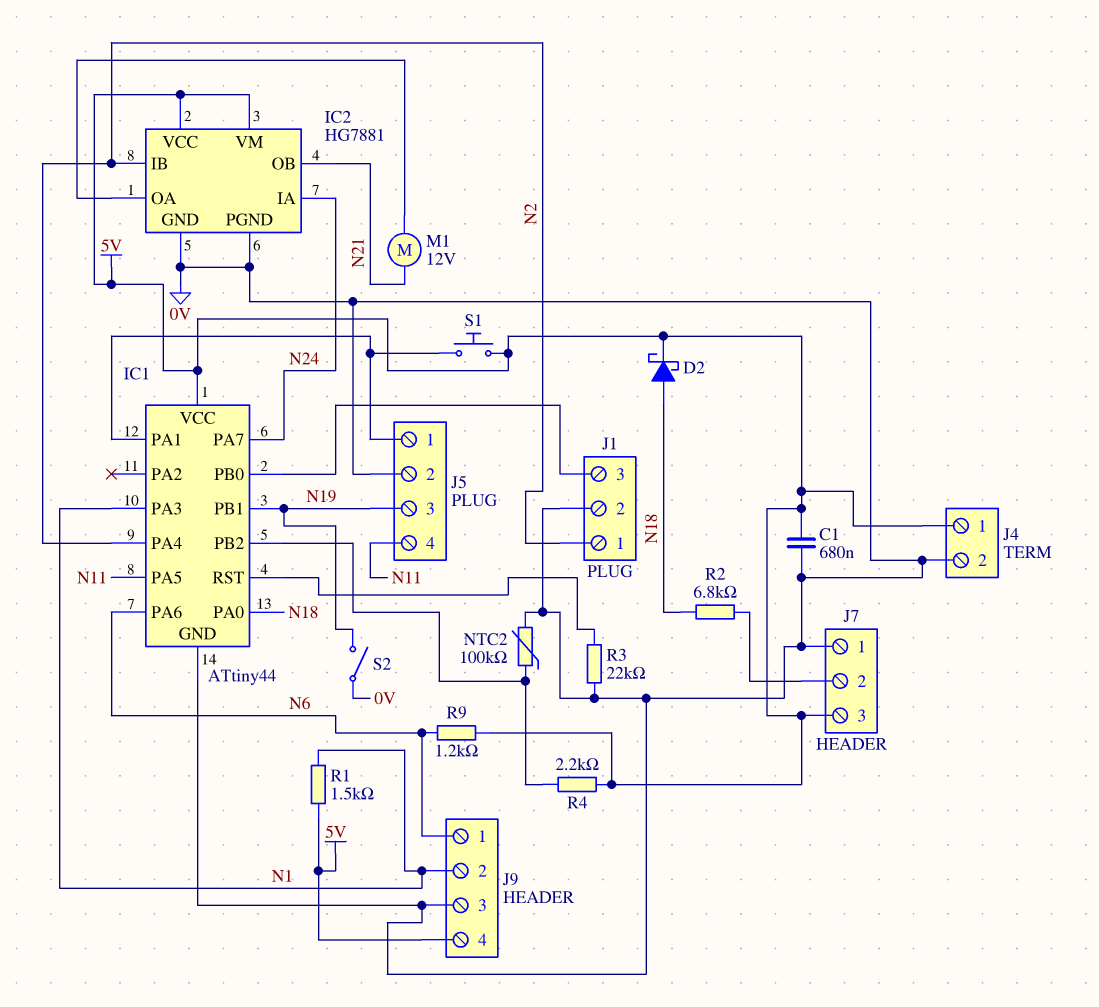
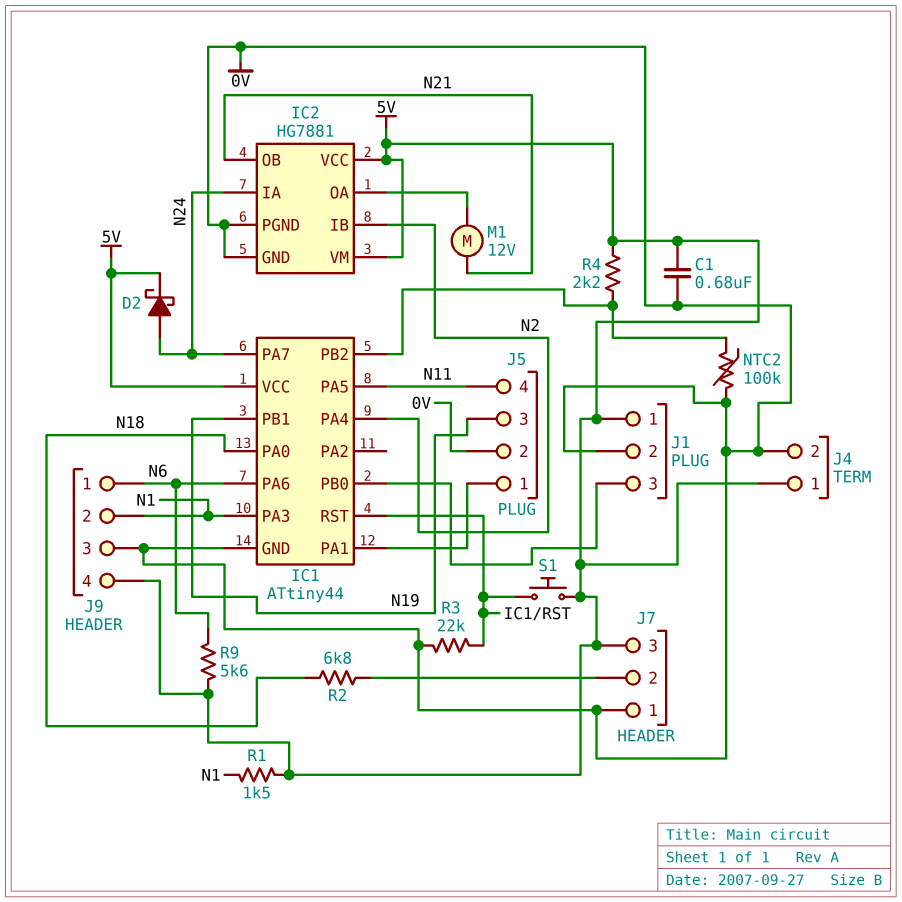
D2: schottky (A N18, K 5V) -> schottky (A N24, K 5V)
J1 pin 1: N2 -> 5V
R9: 1.2k (5V, N6) -> 5.6k (5V, N6)
S1: button (5V, IC1/PA1) -> button (5V, IC1/RST)
S2: switch (0V, N19) -> none

